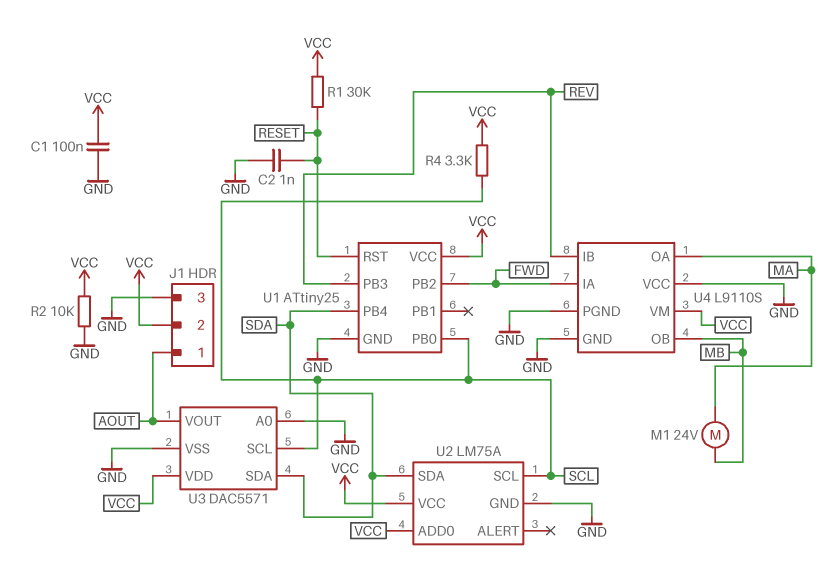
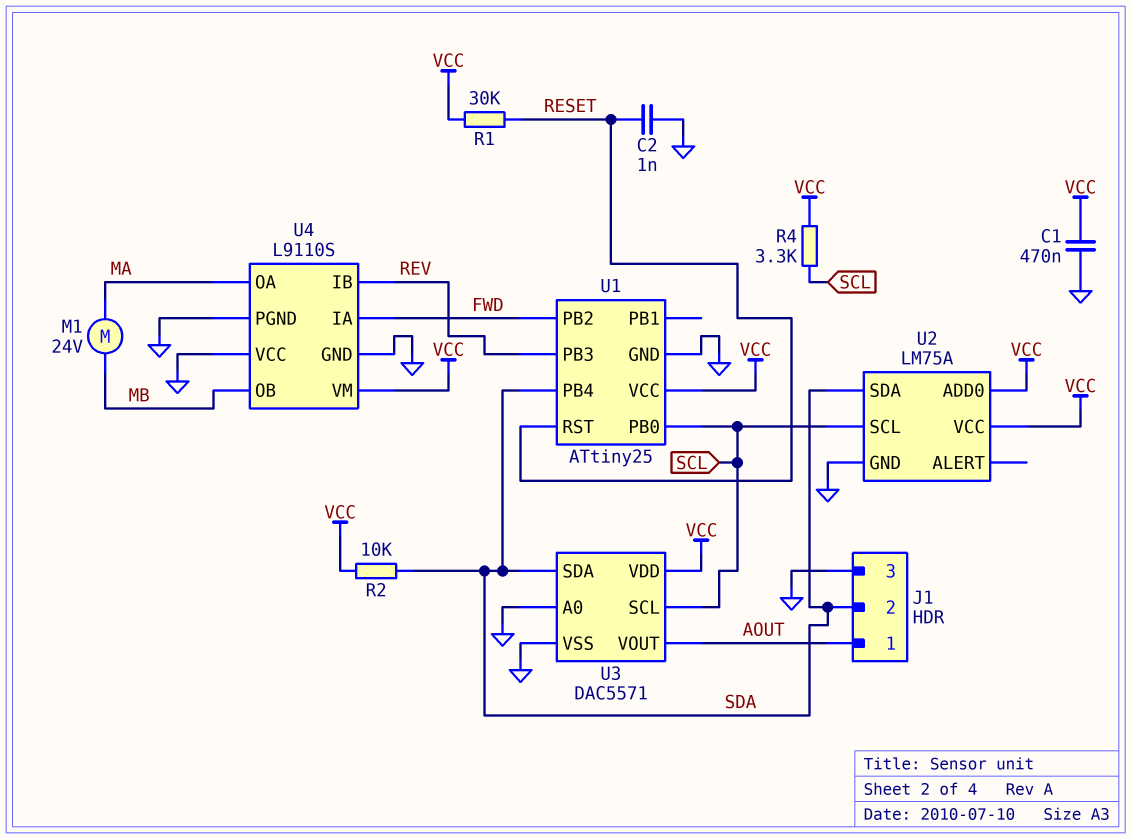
C1: 100nF (GND, VCC) -> 470nF (GND, VCC)
J1 pin 2: VCC -> SDA
R2: 10k (GND, VCC) -> 10k (SDA, VCC)

